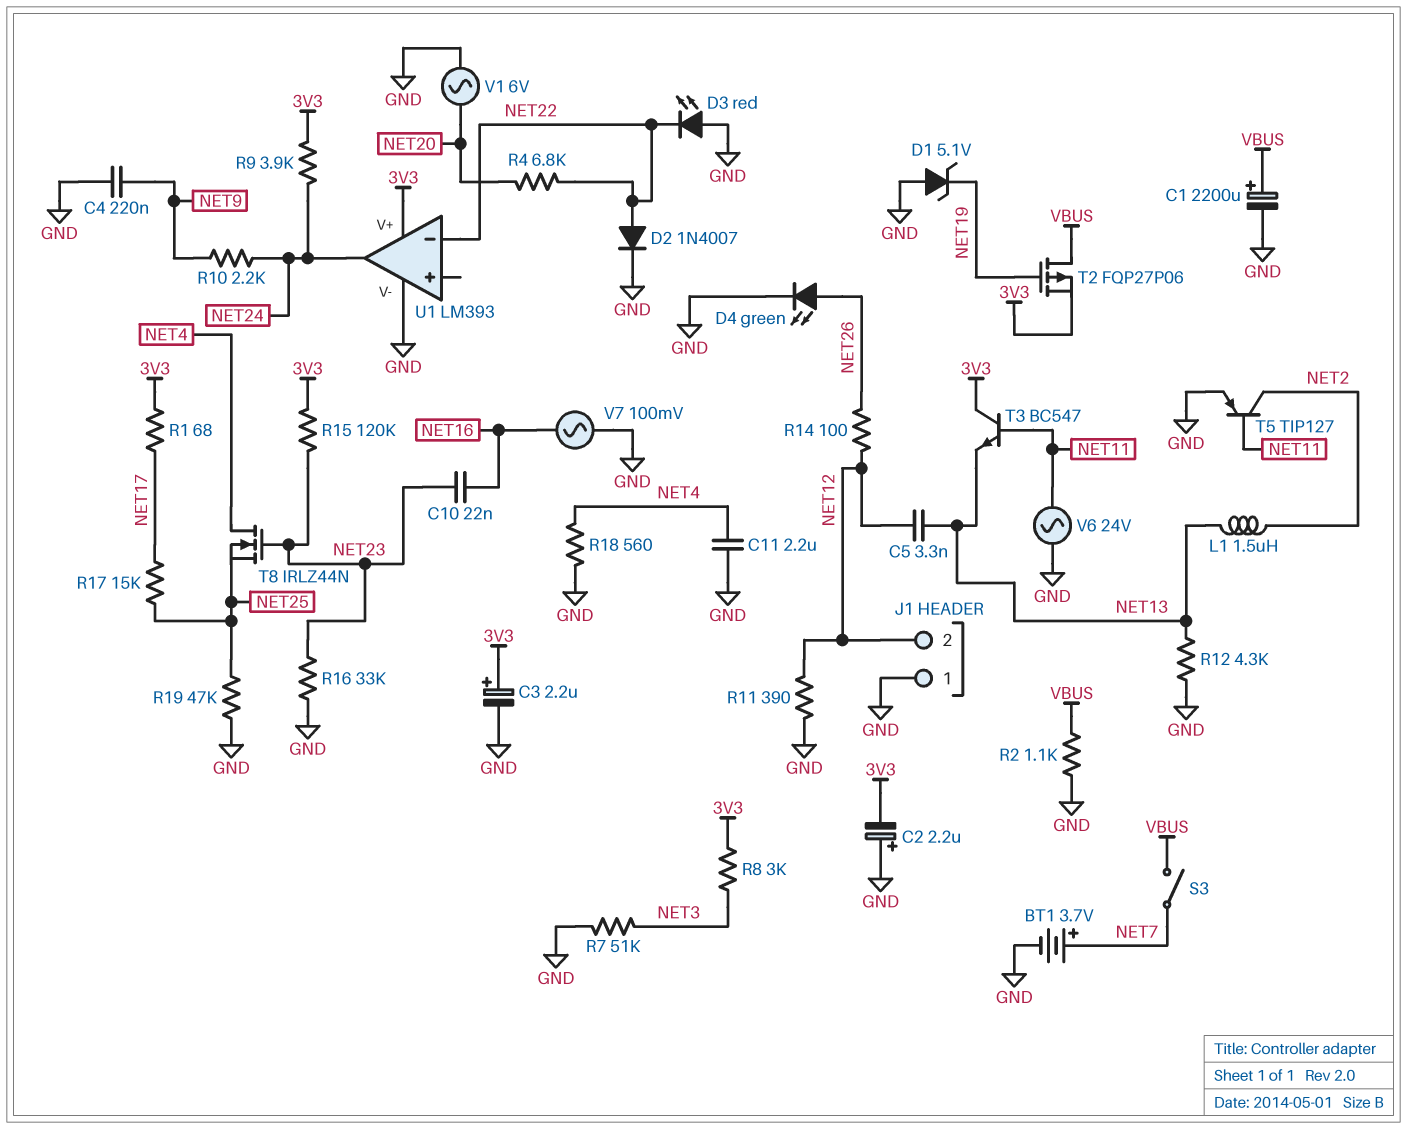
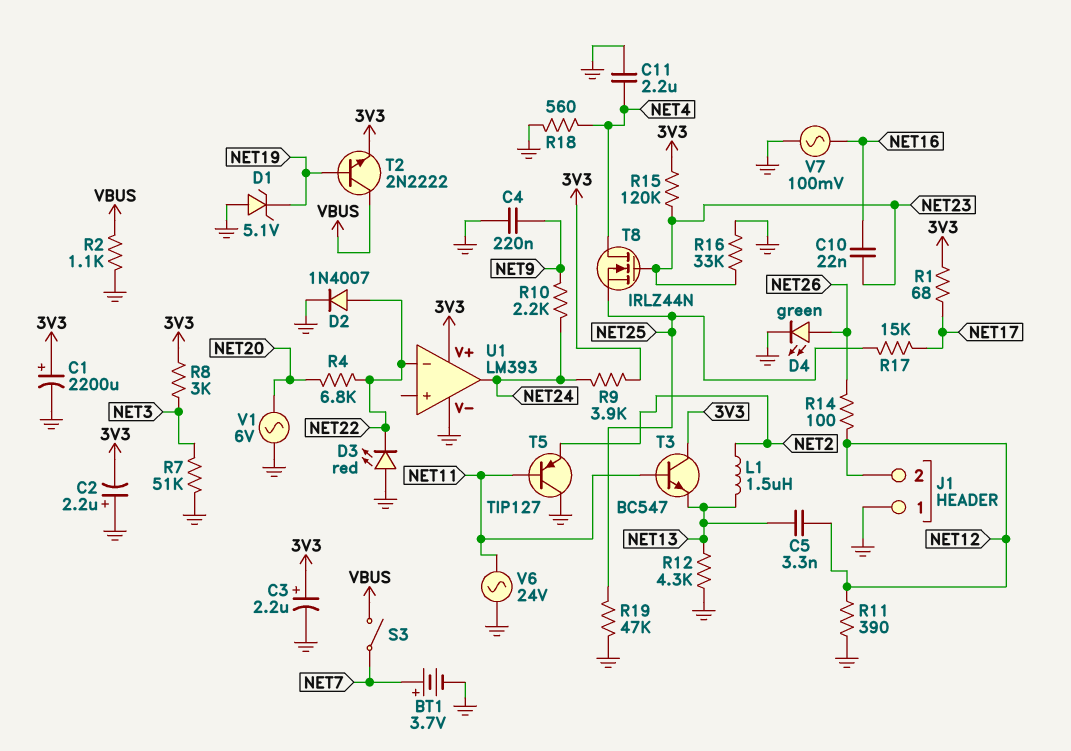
C1: 2200uF (plus VBUS, minus GND) -> 2200uF (plus 3V3, minus GND)
T2: PMOS FQP27P06 (G NET19, D VBUS, S 3V3) -> NPN 2N2222 (B NET19, C VBUS, E 3V3)
T5: PNP TIP127 (B NET11, C NET2, E GND) -> PNP TIP127 (B NET11, C GND, E NET2)

